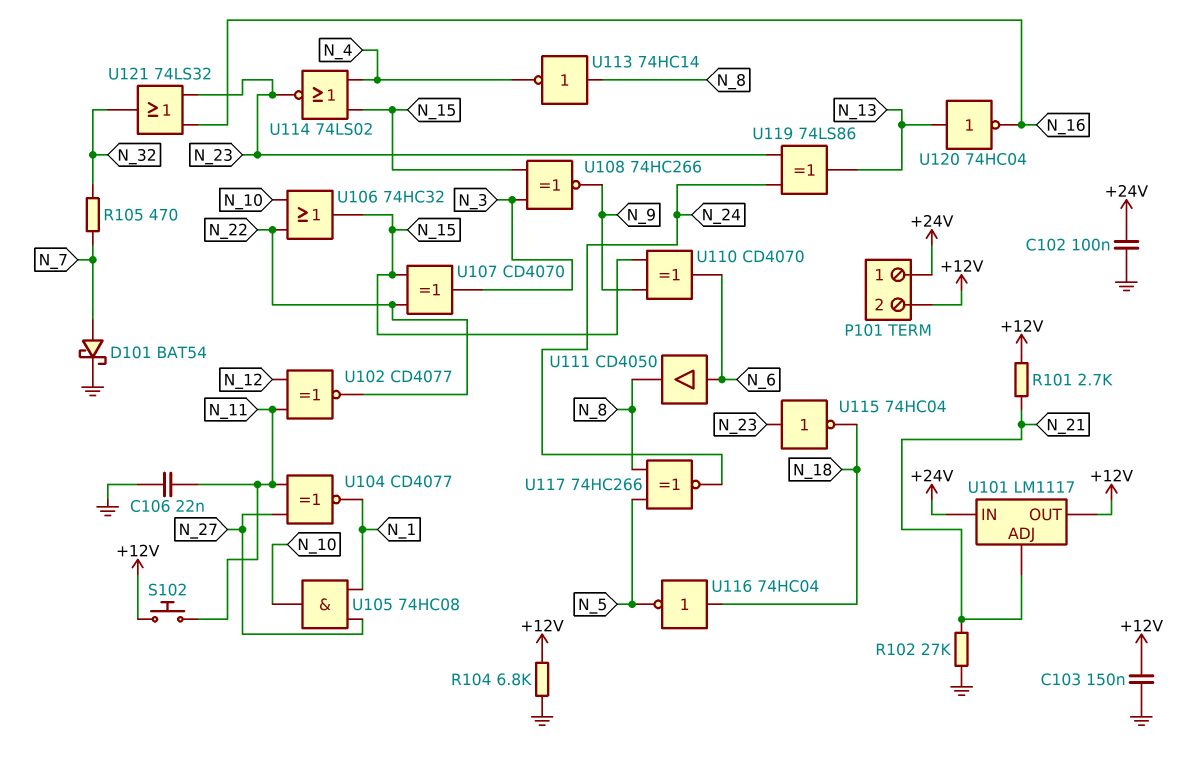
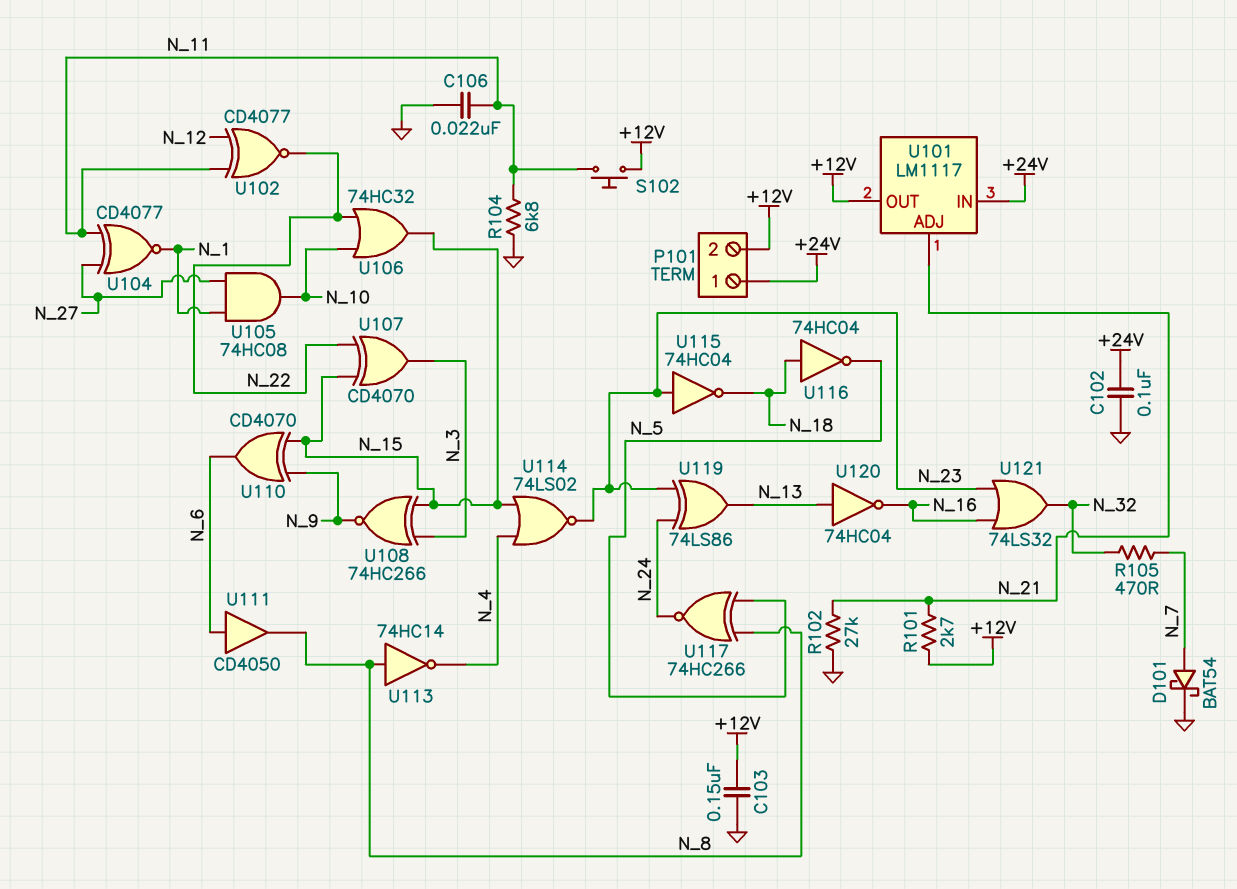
R104: 6.8k (+12V, GND) -> 6.8k (GND, N_11)

